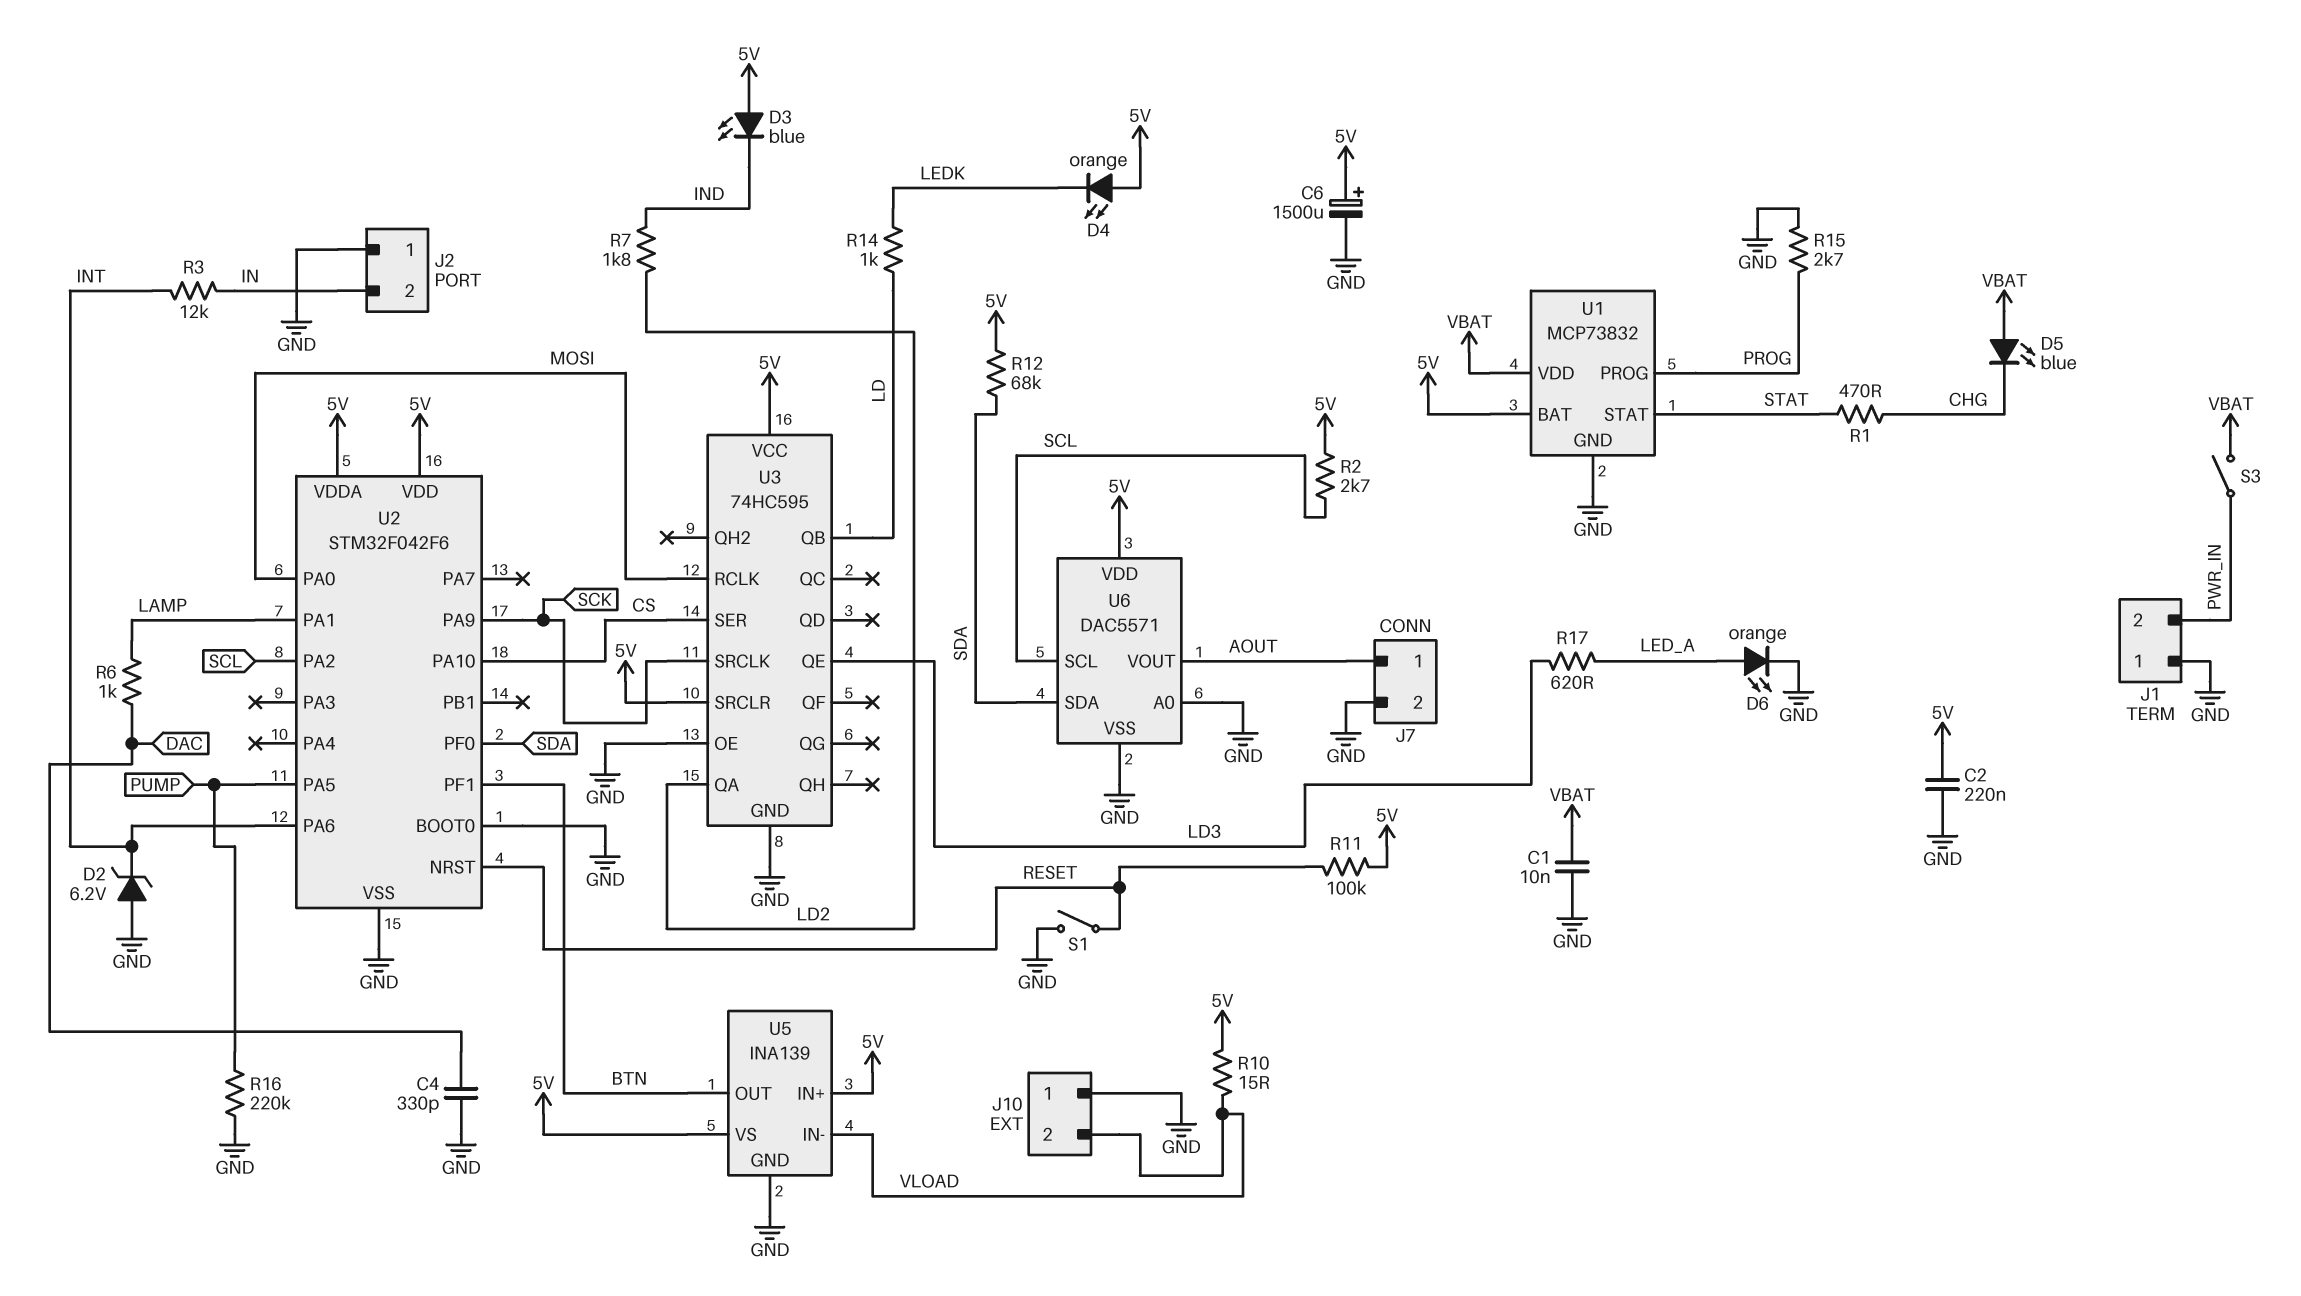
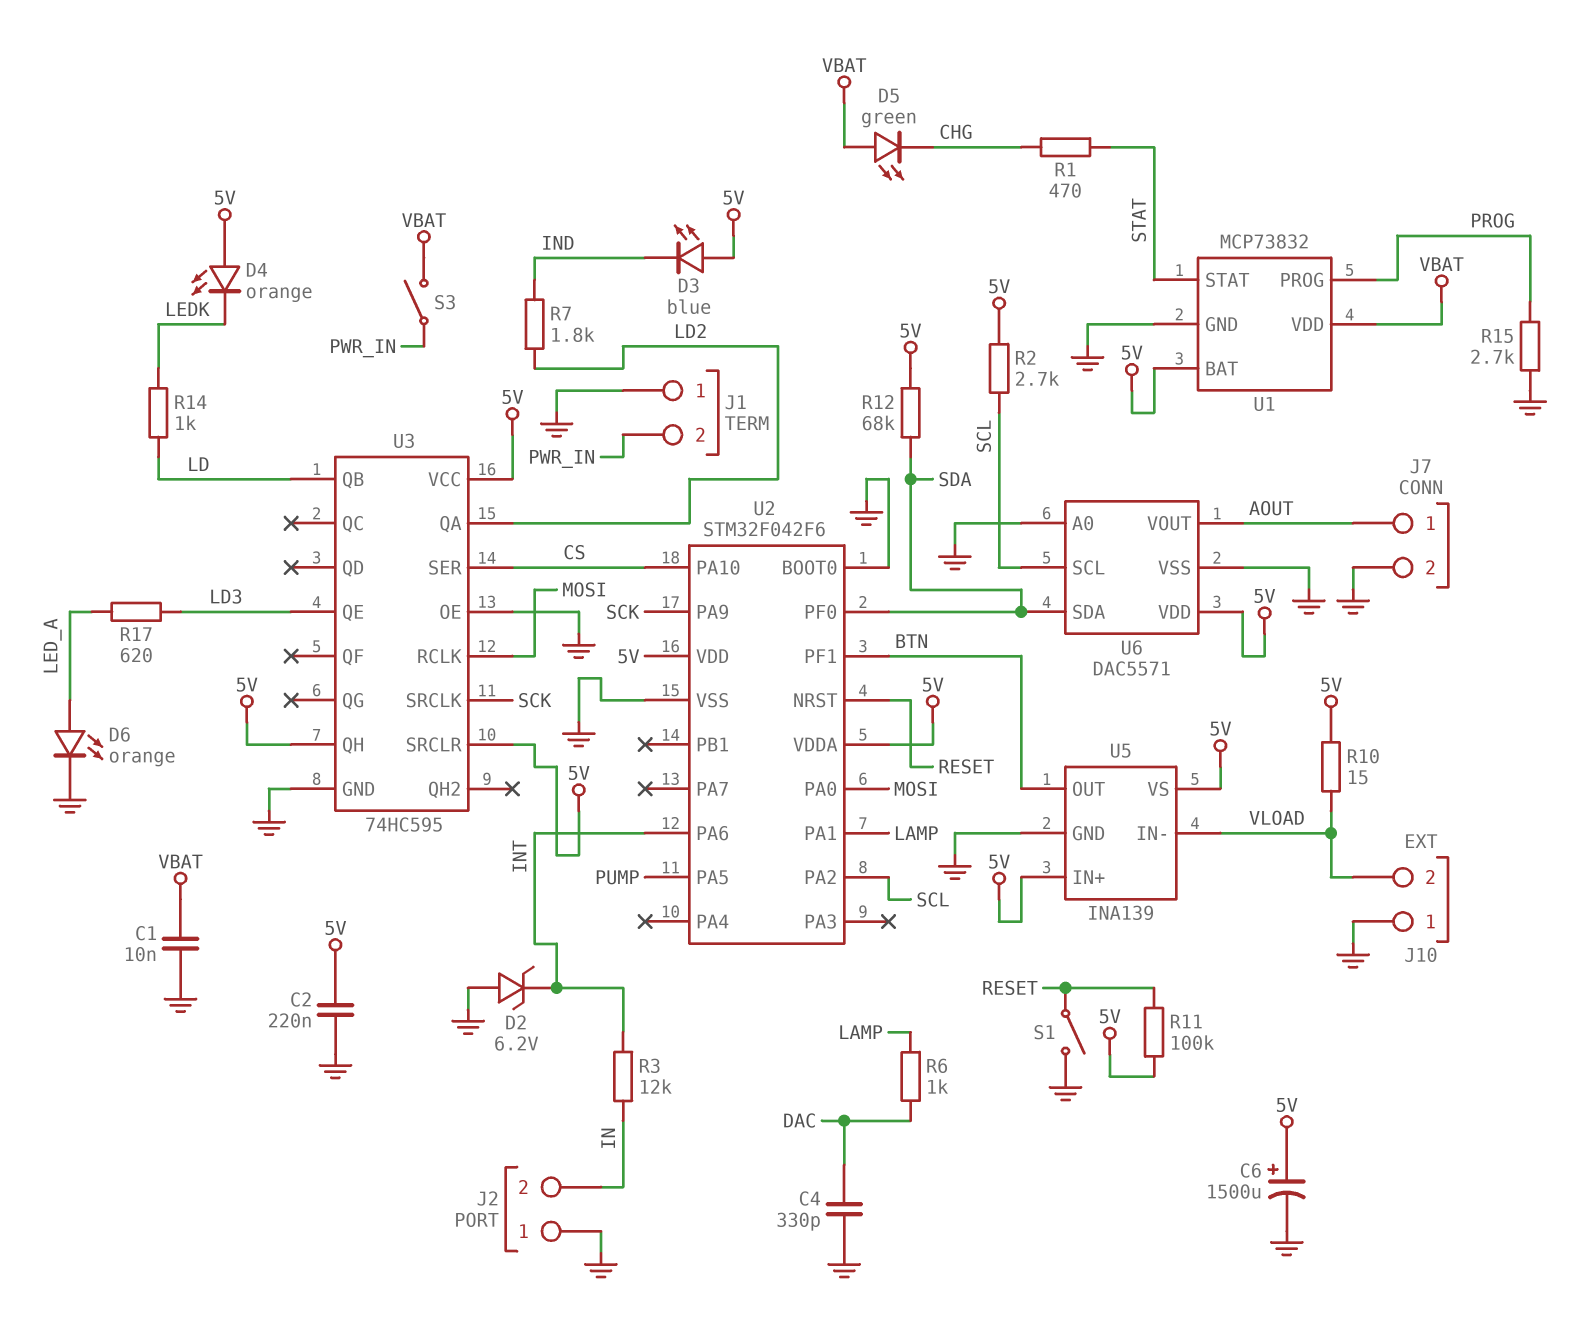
D5: LED blue (A VBAT, K CHG) -> LED green (A VBAT, K CHG)
R16: 220k (GND, PUMP) -> none
U3 pin QH: none -> 5V

